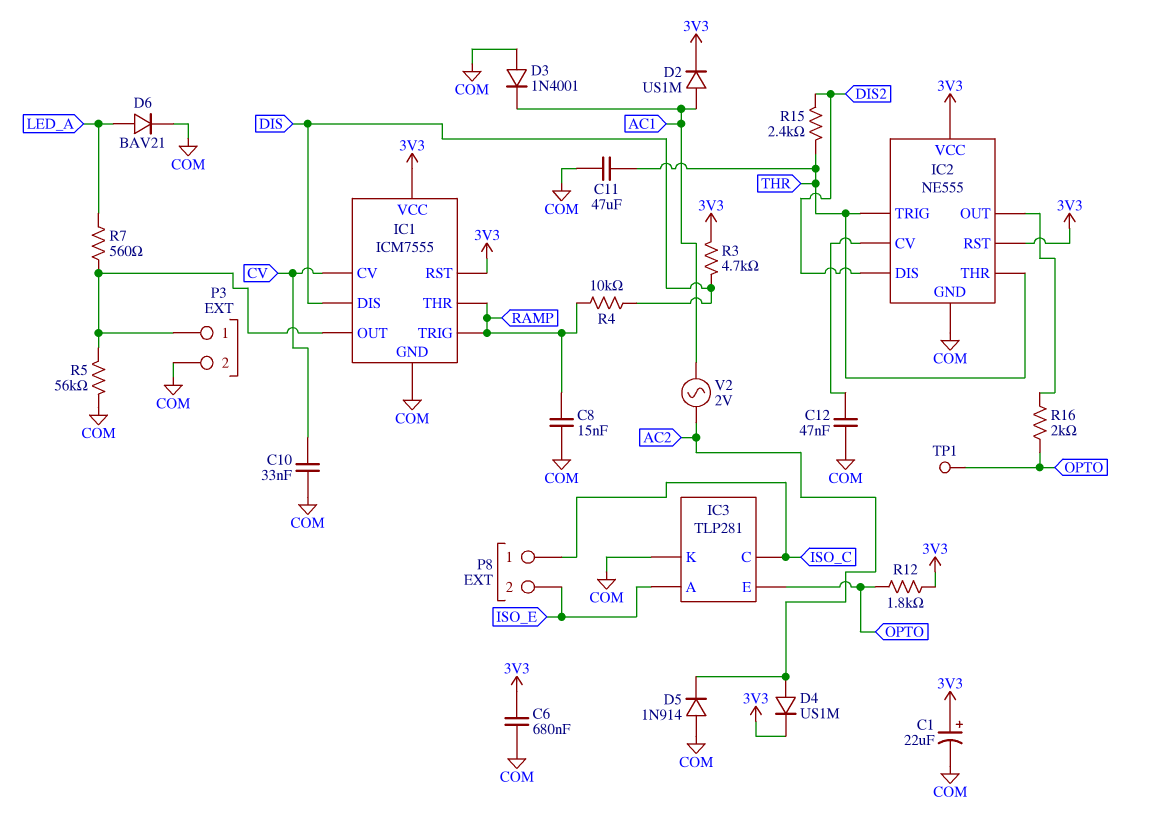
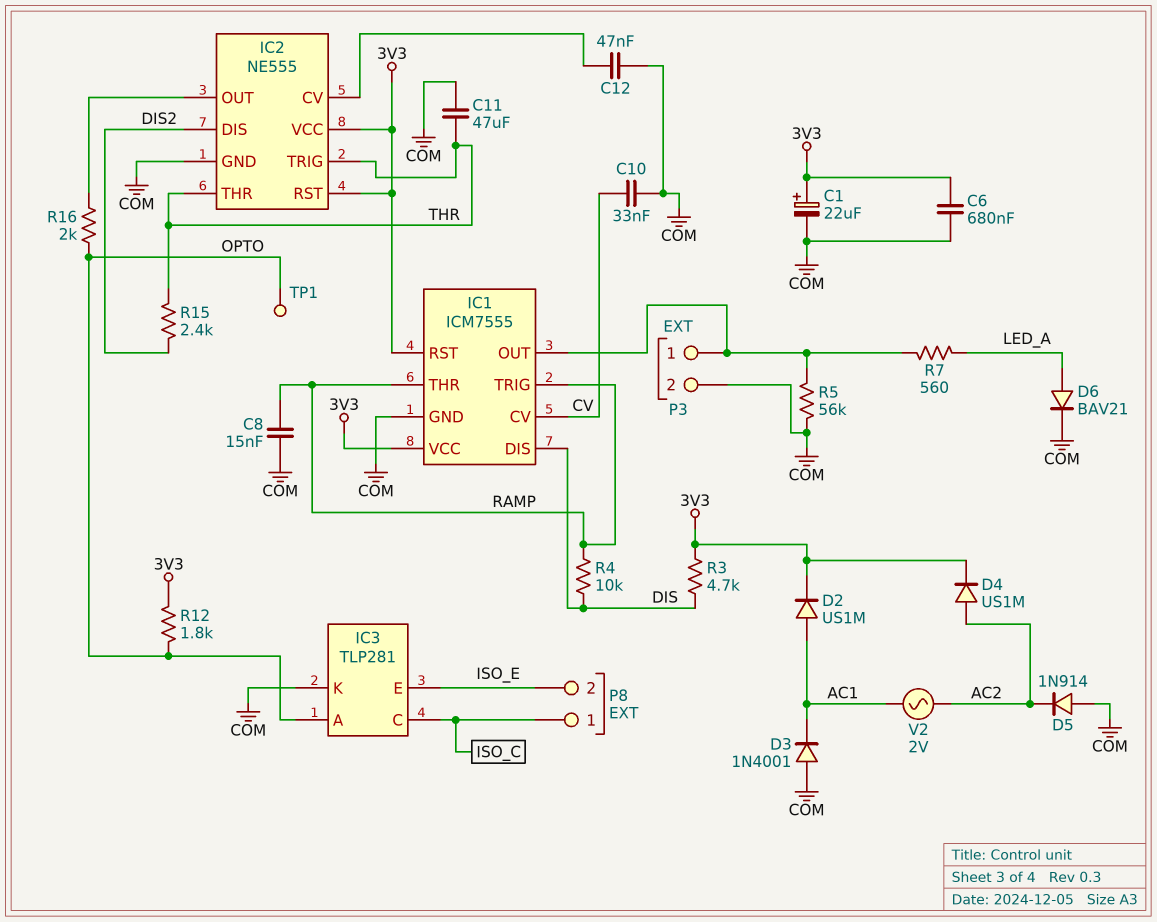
IC3 pin A: ISO_E -> OPTO
IC3 pin E: OPTO -> ISO_E

